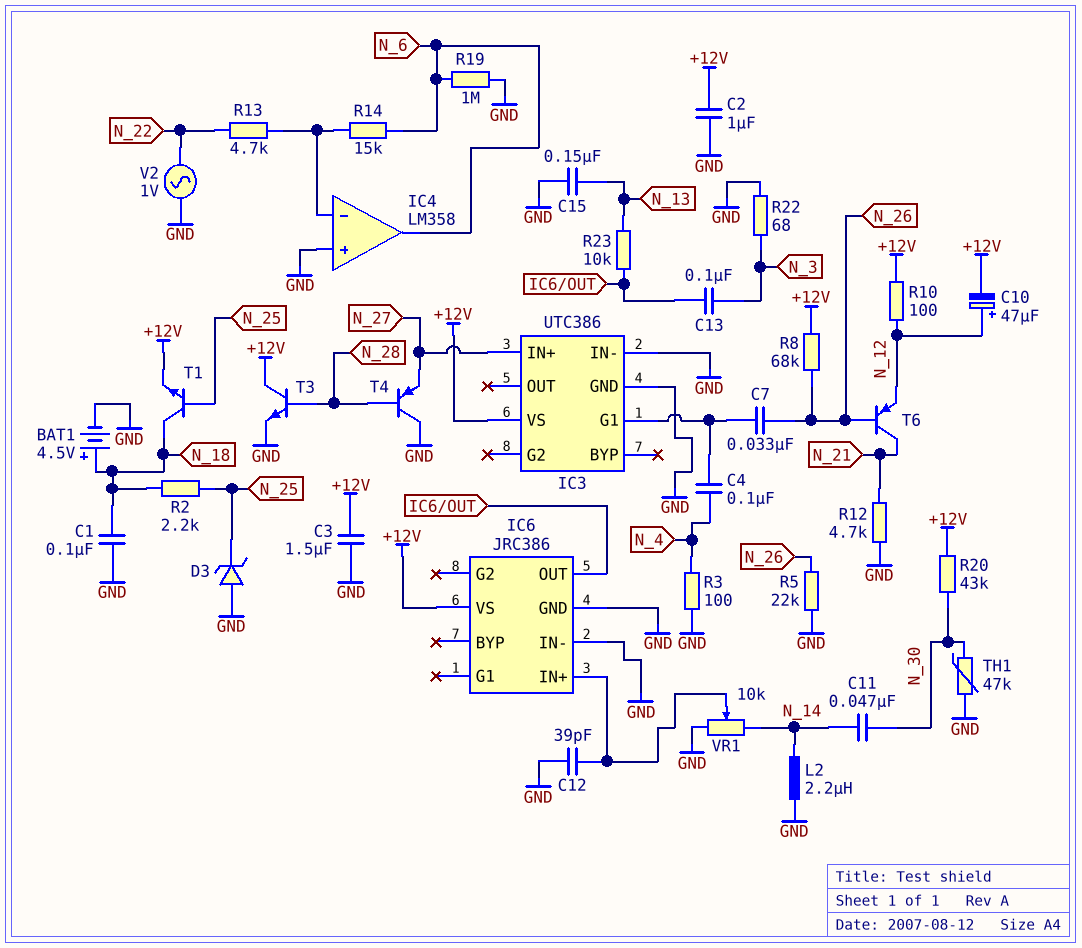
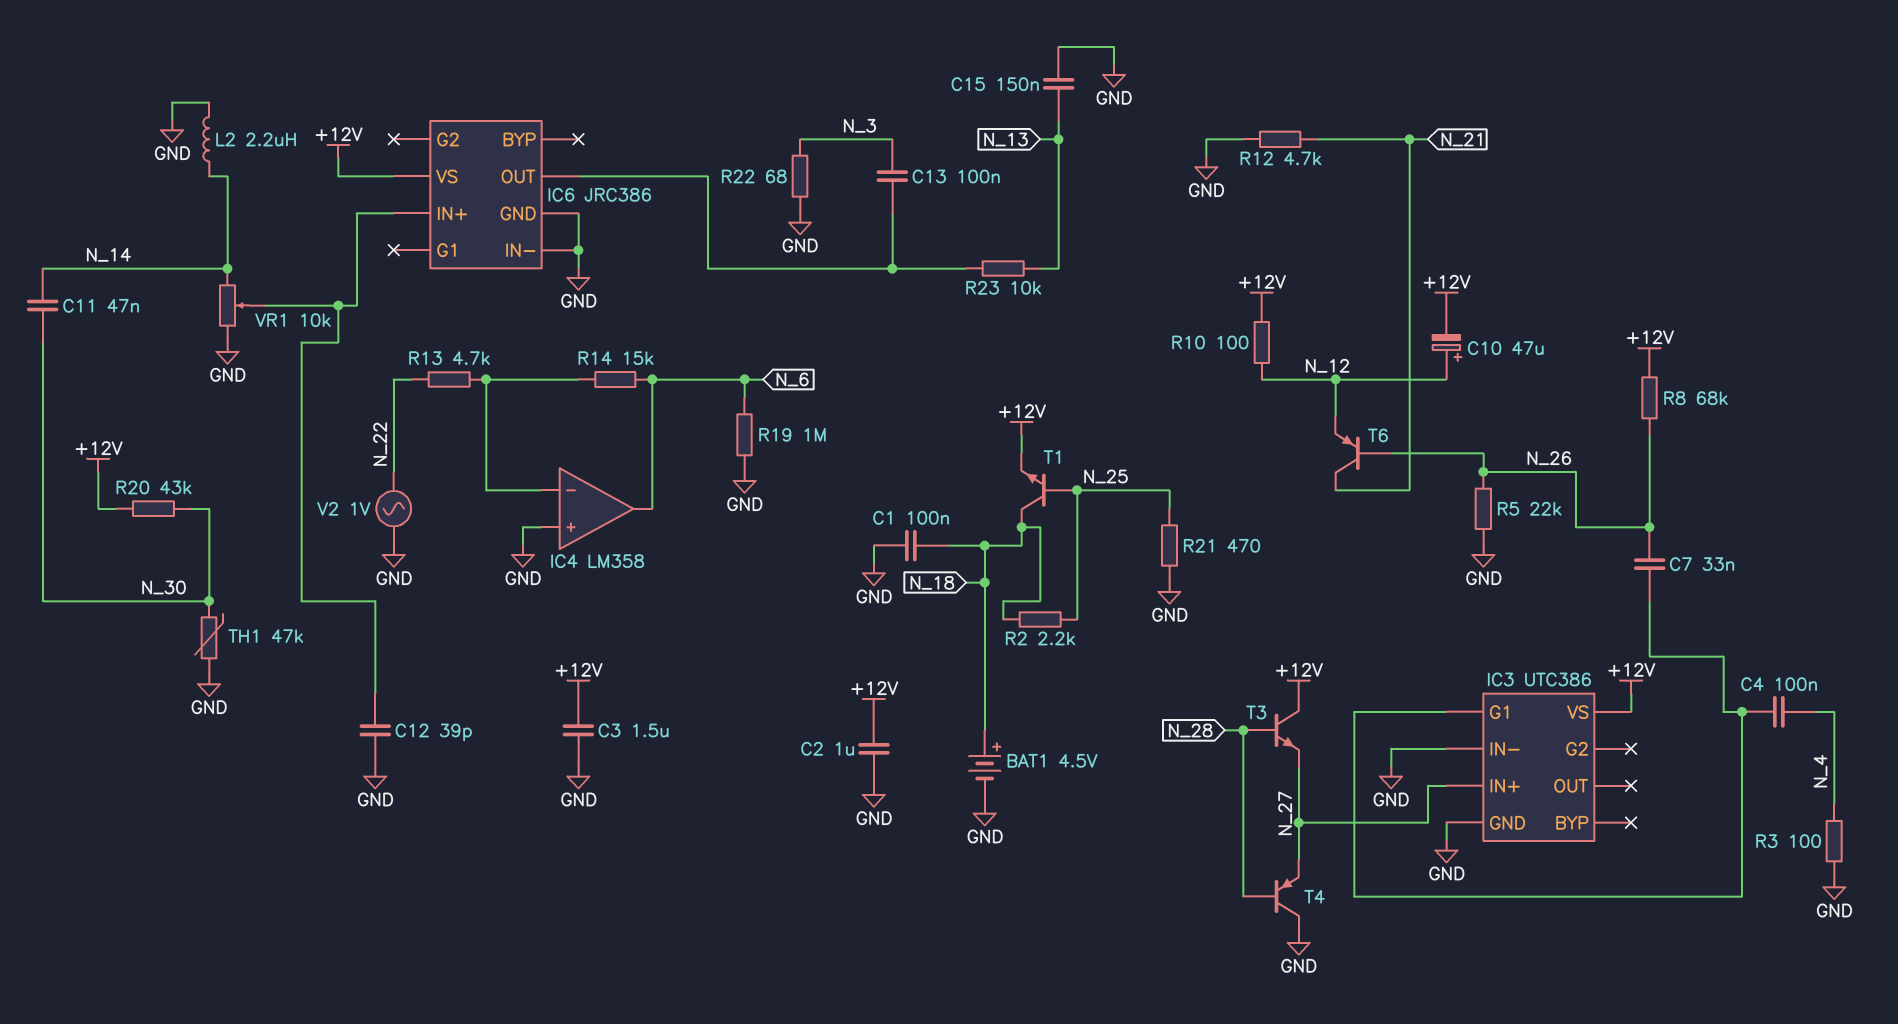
D3: zener (A GND, K N_25) -> none
R21: none -> 470 (GND, N_25)
T3: NPN (B N_28, C +12V, E GND) -> NPN (B N_28, C +12V, E N_27)

